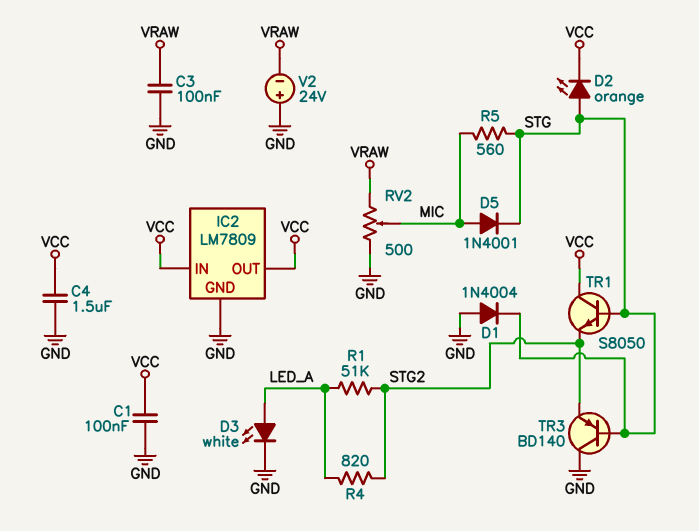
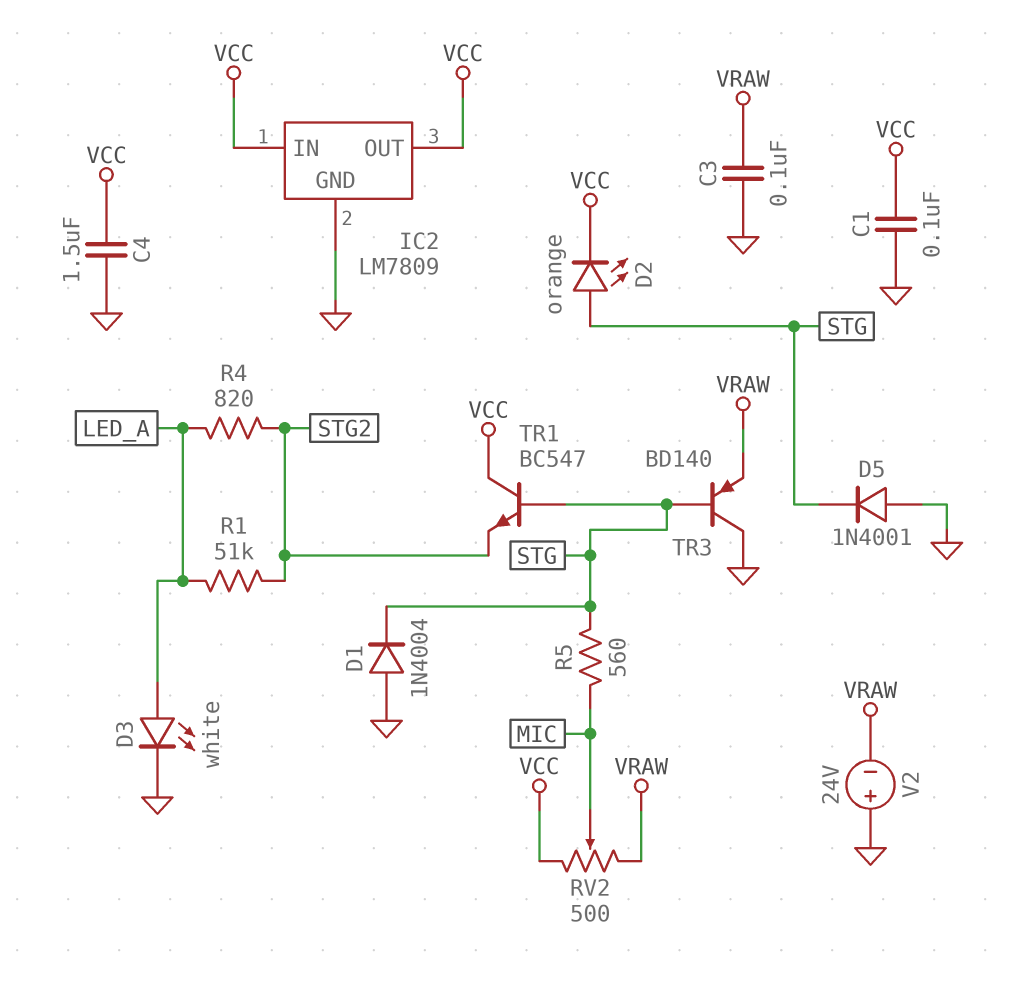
D5: diode 1N4001 (A MIC, K STG) -> diode 1N4001 (A GND, K STG)
RV2: 500 (GND, VRAW, wiper MIC) -> 500 (VCC, VRAW, wiper MIC)
TR1: NPN S8050 (B STG, C VCC, E STG2) -> NPN BC547 (B STG, C VCC, E STG2)
TR3: PNP BD140 (B STG, C GND, E STG2) -> PNP BD140 (B STG, C GND, E VRAW)

